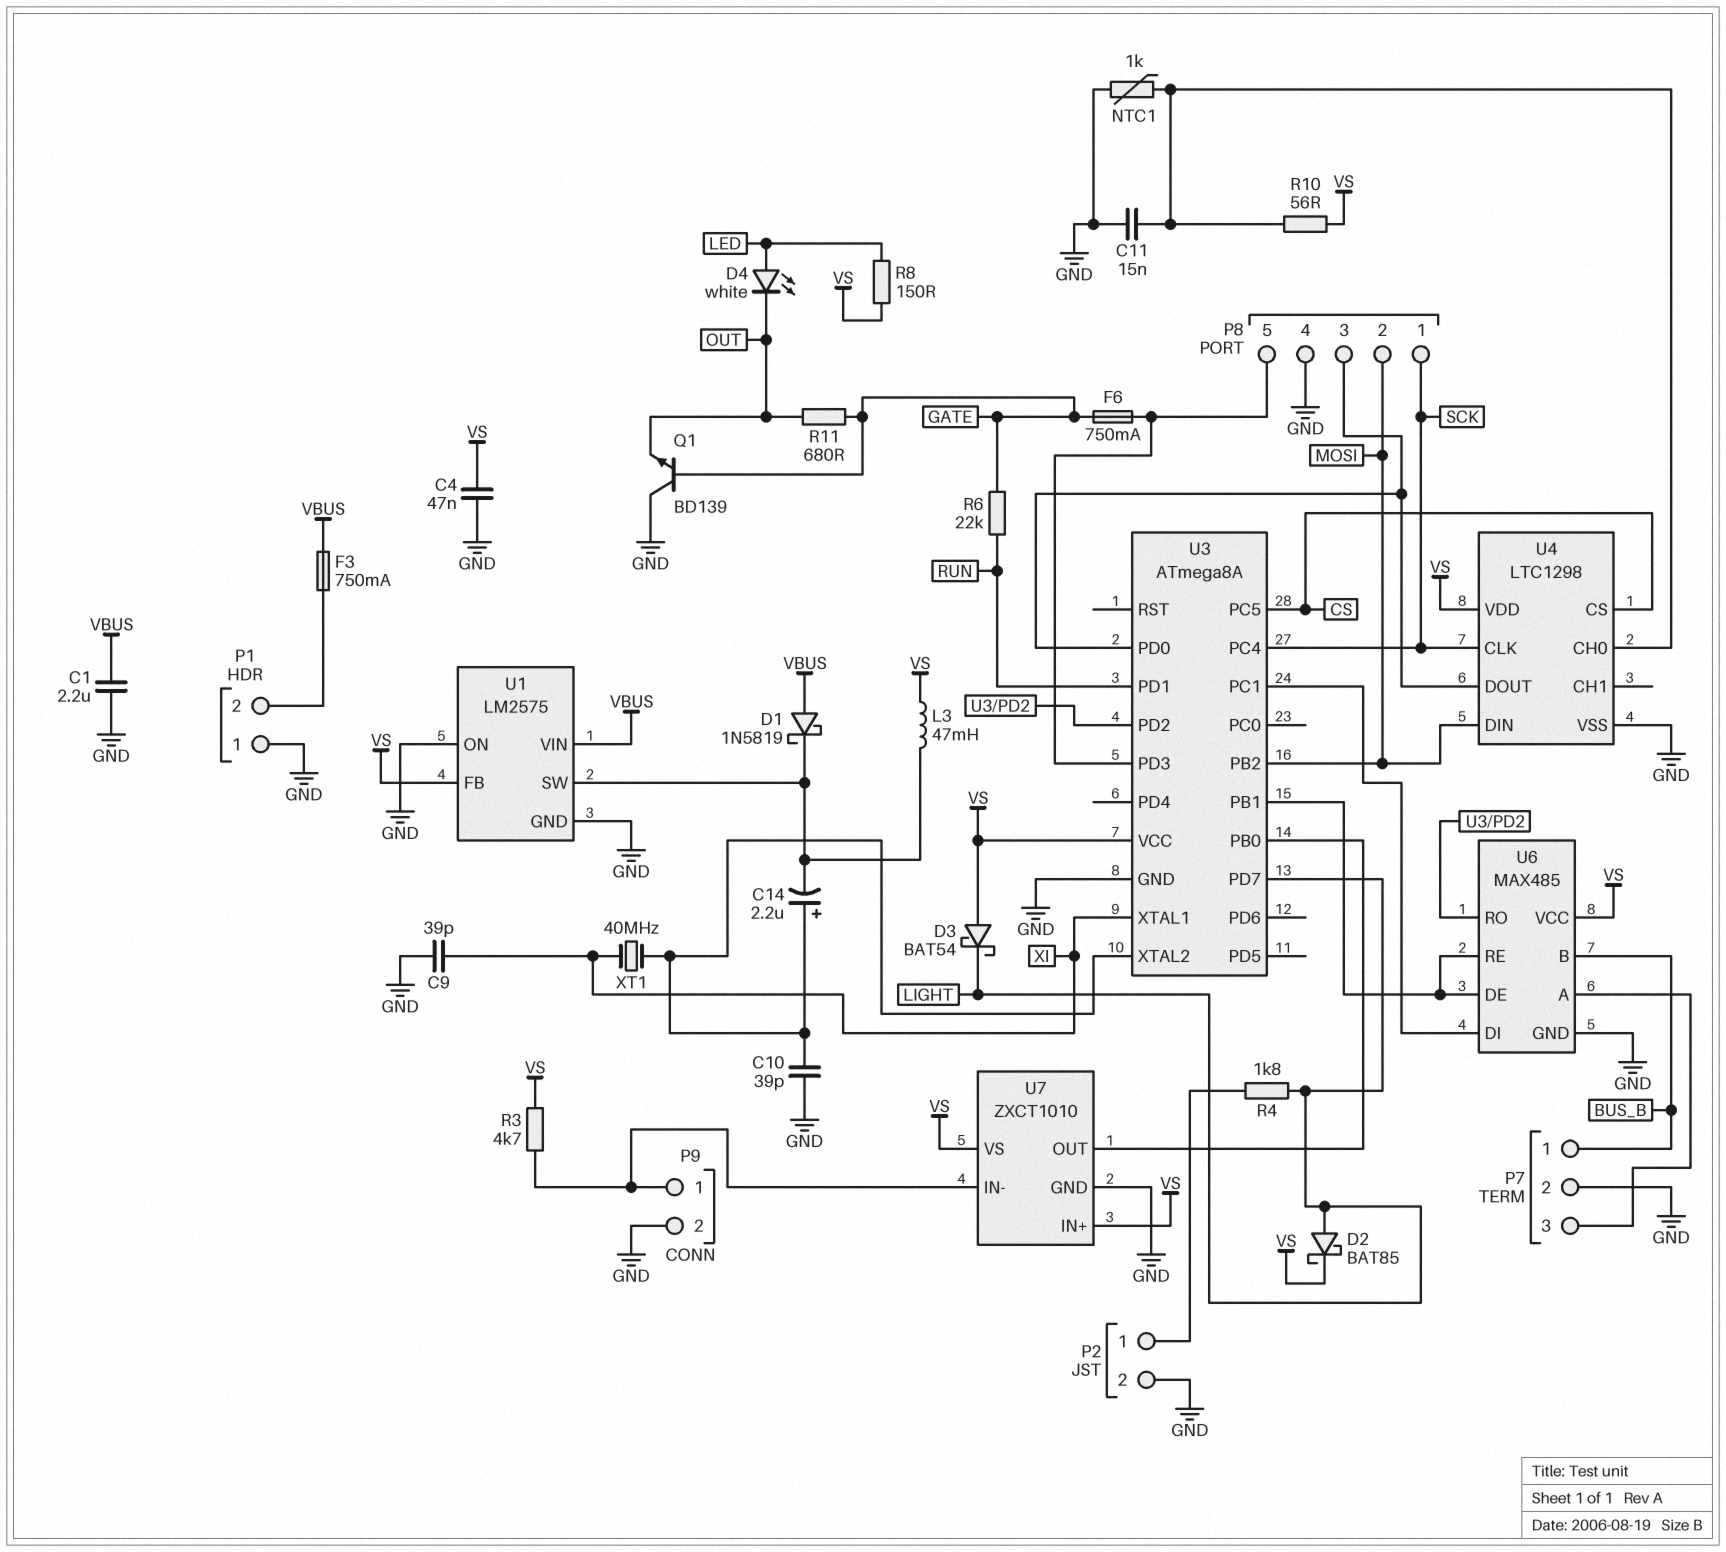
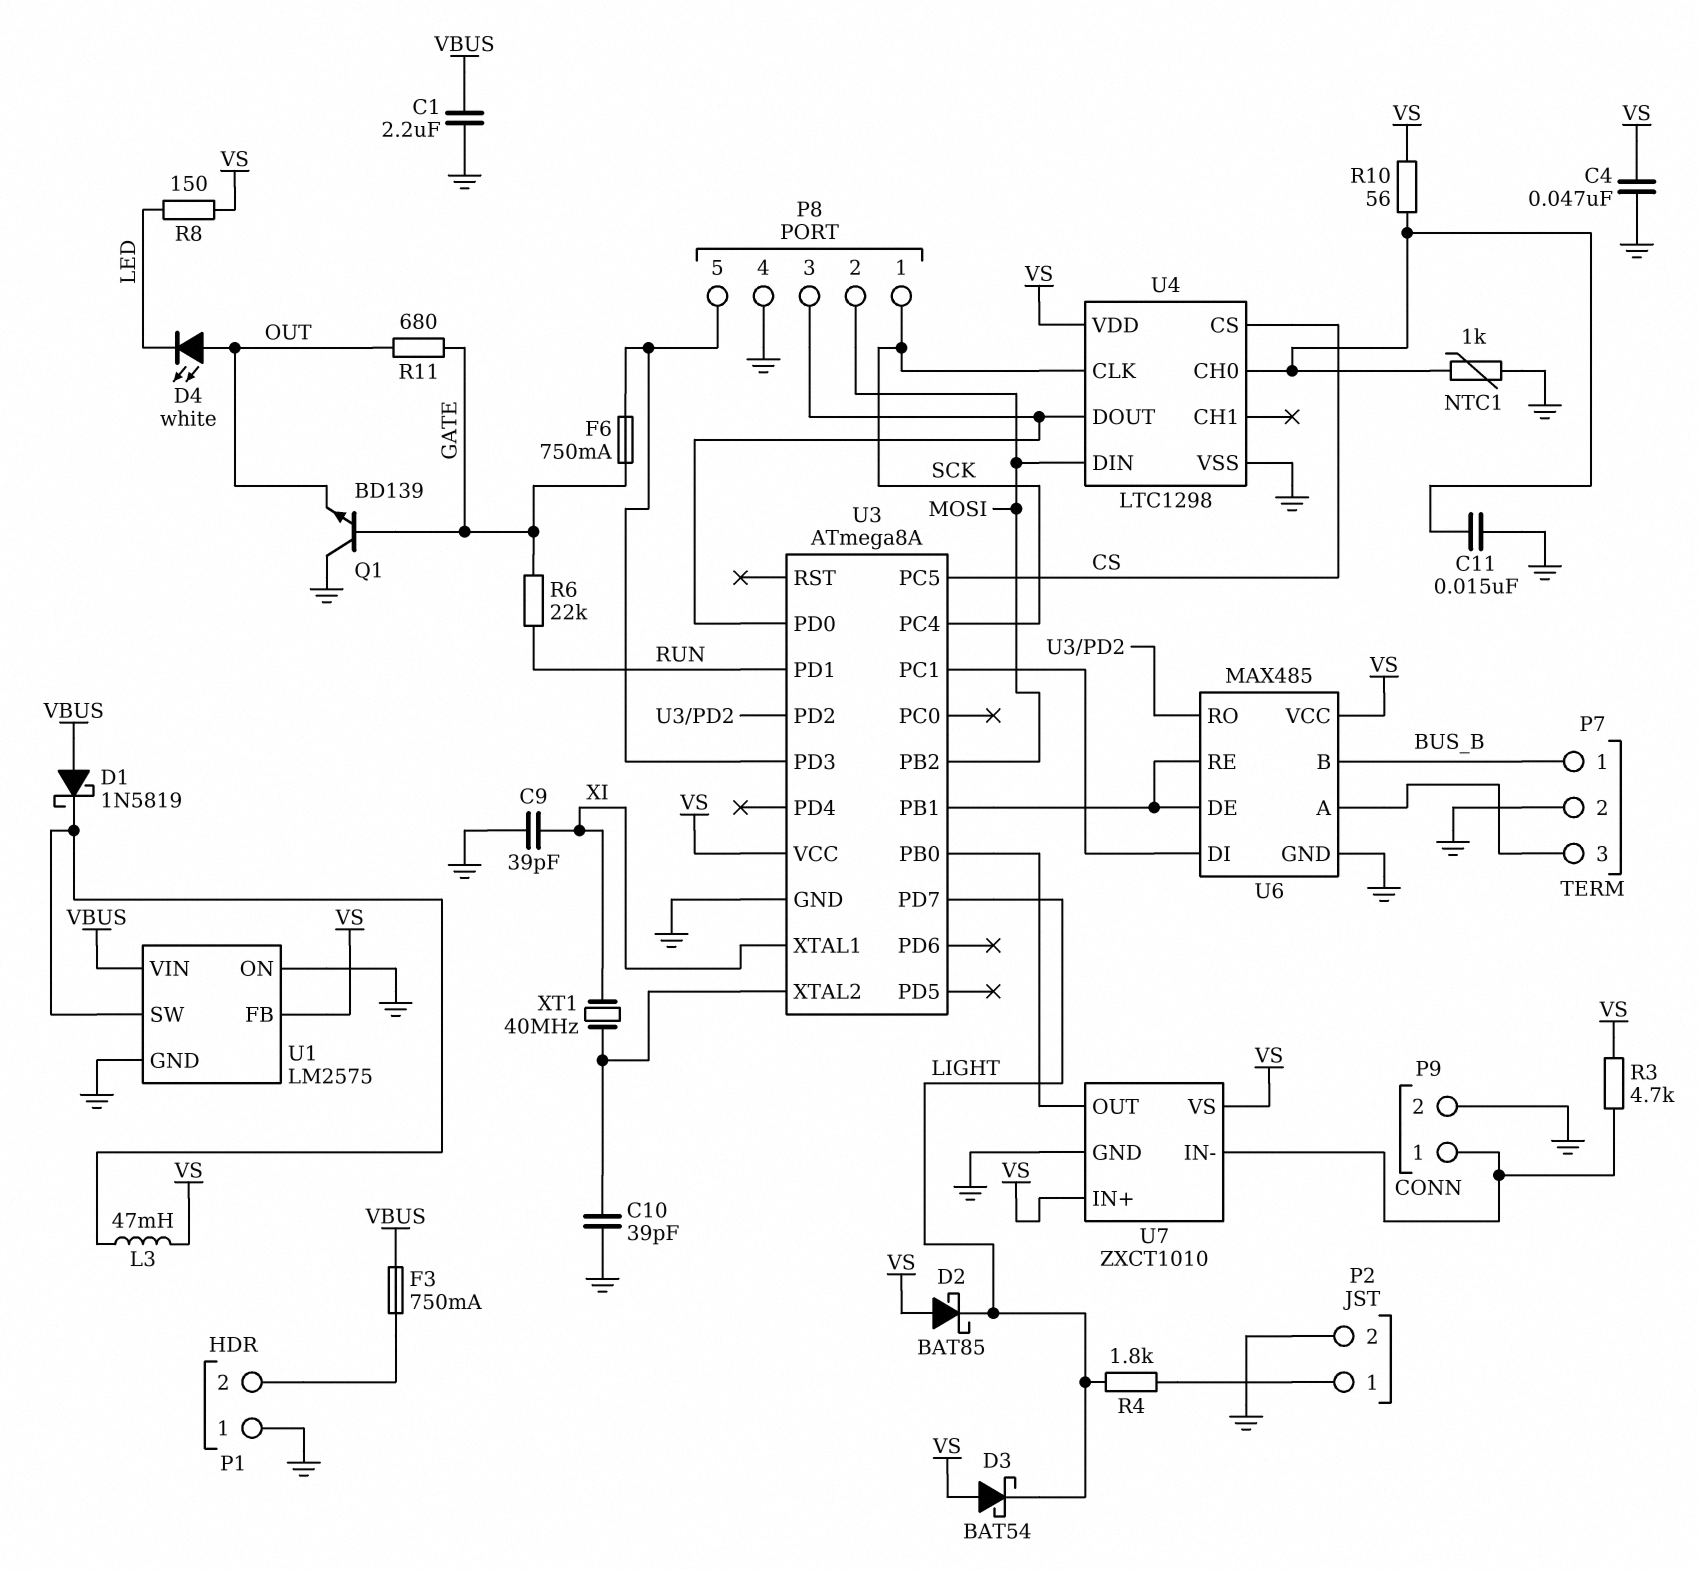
C14: 2.2uF (plus U3/XTAL2, minus U1/SW) -> none
D2: schottky BAT85 (A LIGHT, K VS) -> schottky BAT85 (A VS, K LIGHT)
D4: LED white (A LED, K OUT) -> LED white (A OUT, K LED)

